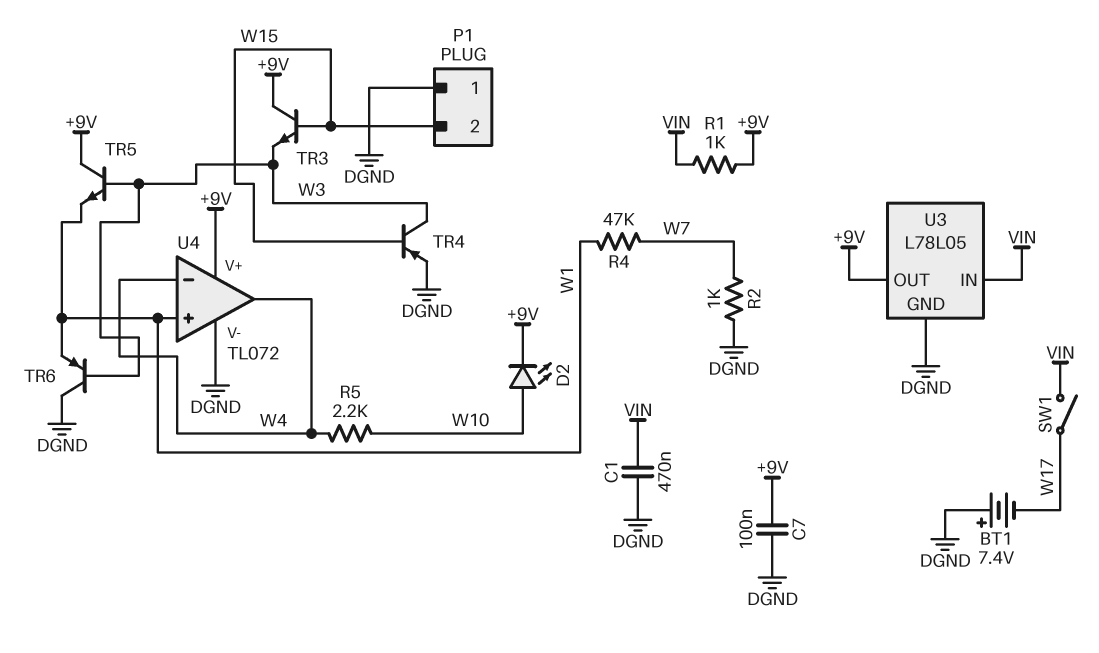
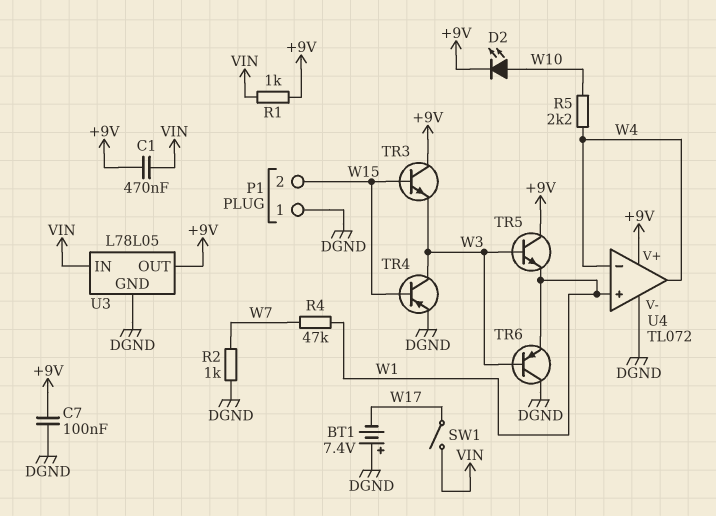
C1: 470nF (DGND, VIN) -> 470nF (+9V, VIN)

